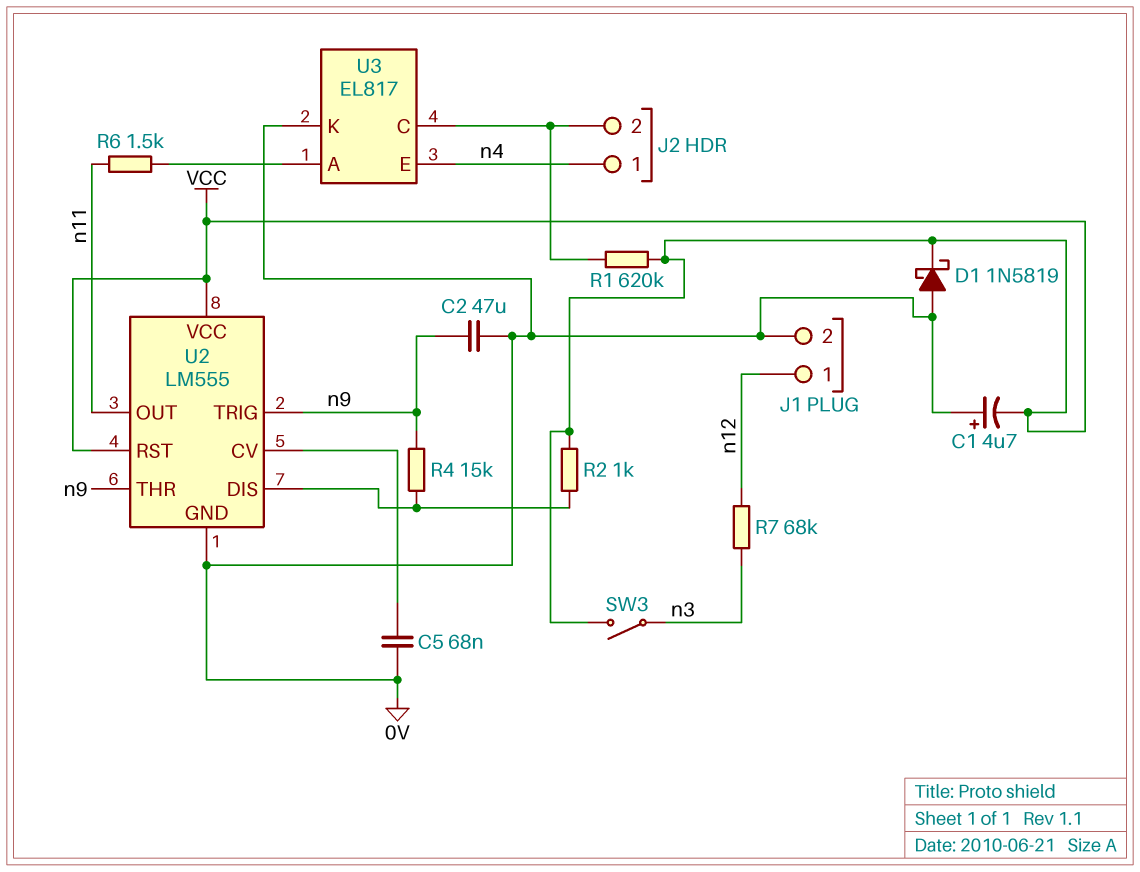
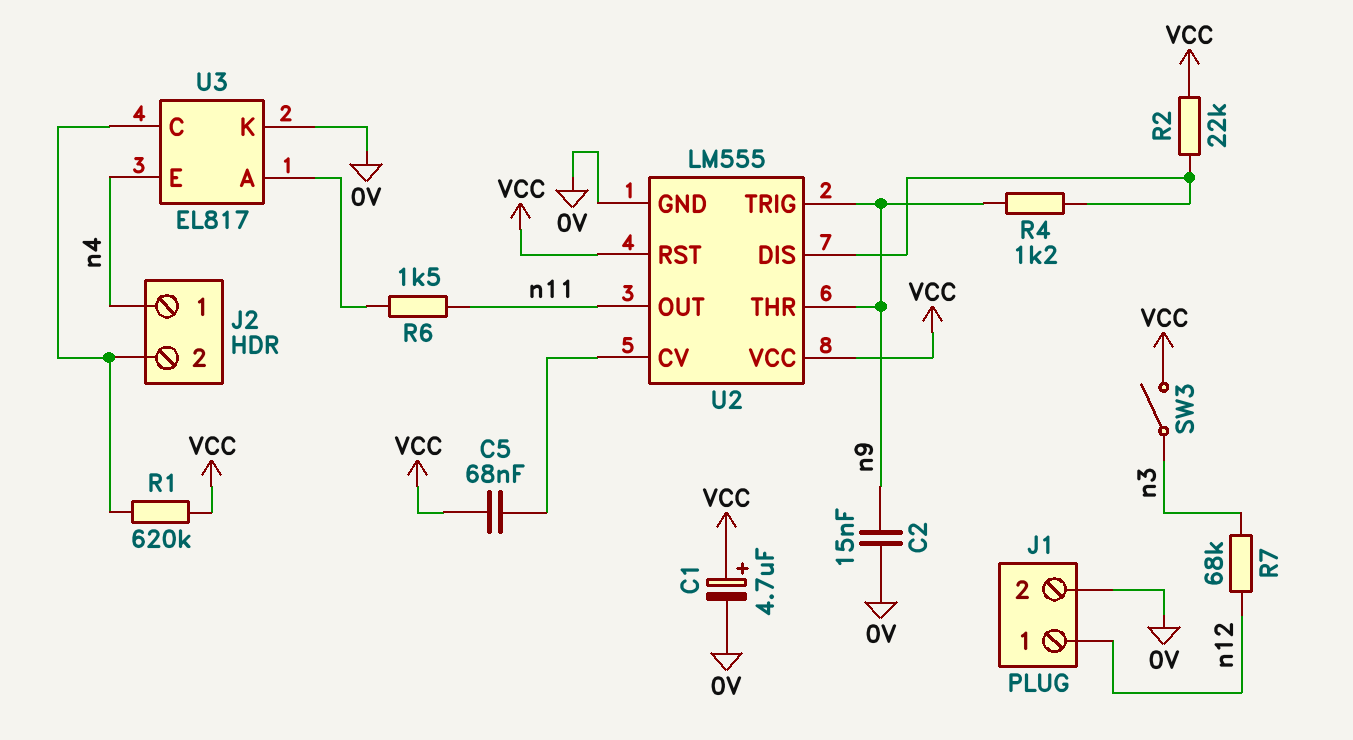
C1: 4.7uF (plus 0V, minus VCC) -> 4.7uF (plus VCC, minus 0V)
C2: 47uF (0V, n9) -> 15nF (0V, n9)
C5: 68nF (0V, U2/CV) -> 68nF (U2/CV, VCC)
D1: schottky 1N5819 (A 0V, K VCC) -> none
R2: 1k (U2/DIS, VCC) -> 22k (U2/DIS, VCC)
R4: 15k (U2/DIS, n9) -> 1.2k (U2/DIS, n9)

